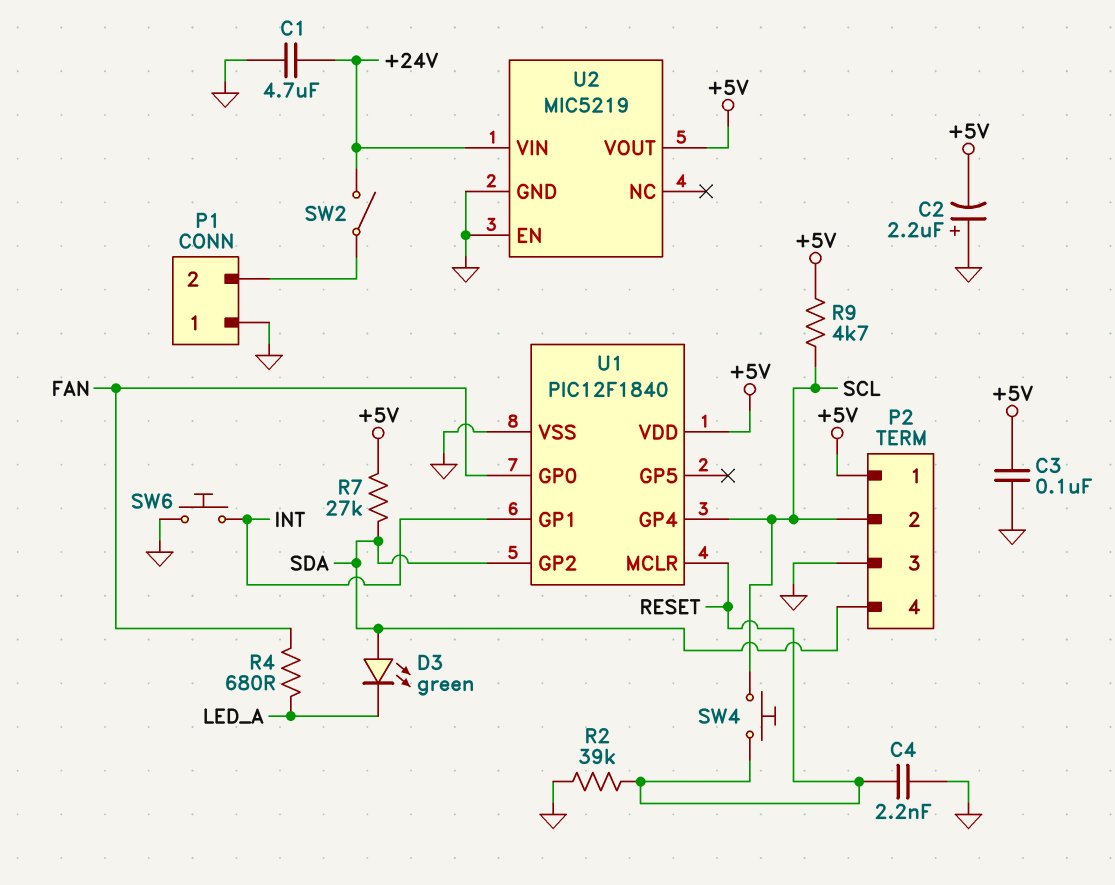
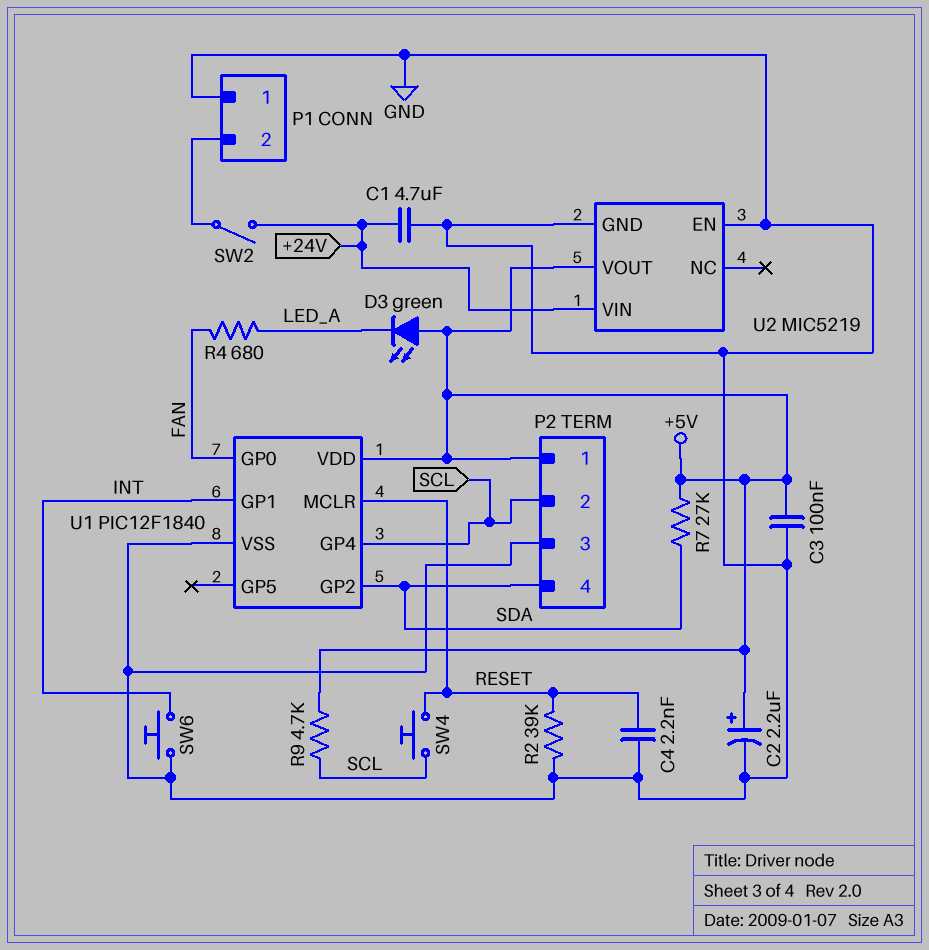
C2: 2.2uF (plus GND, minus +5V) -> 2.2uF (plus +5V, minus GND)
D3: LED green (A SDA, K LED_A) -> LED green (A +5V, K LED_A)

